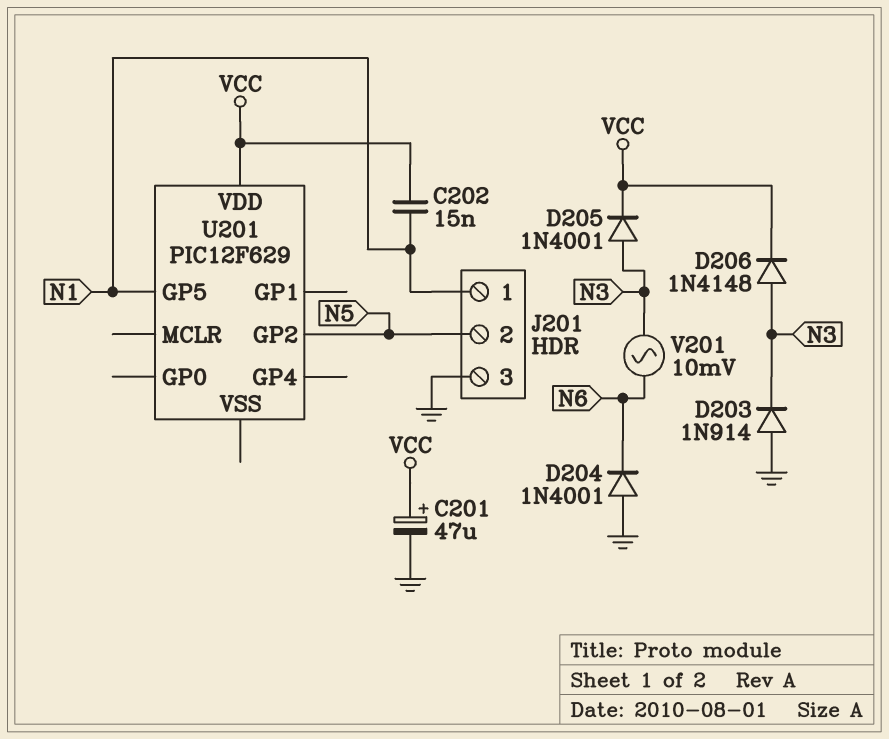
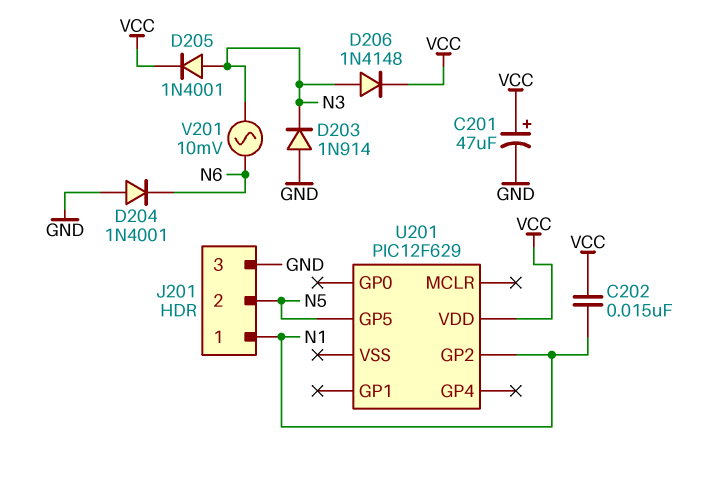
U201 pin GP2: N5 -> N1
U201 pin GP5: N1 -> N5

